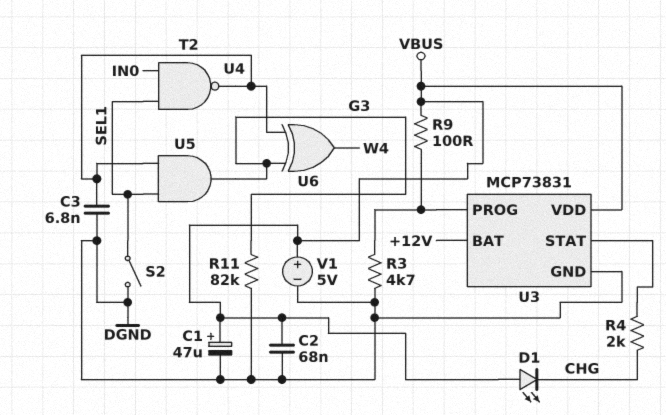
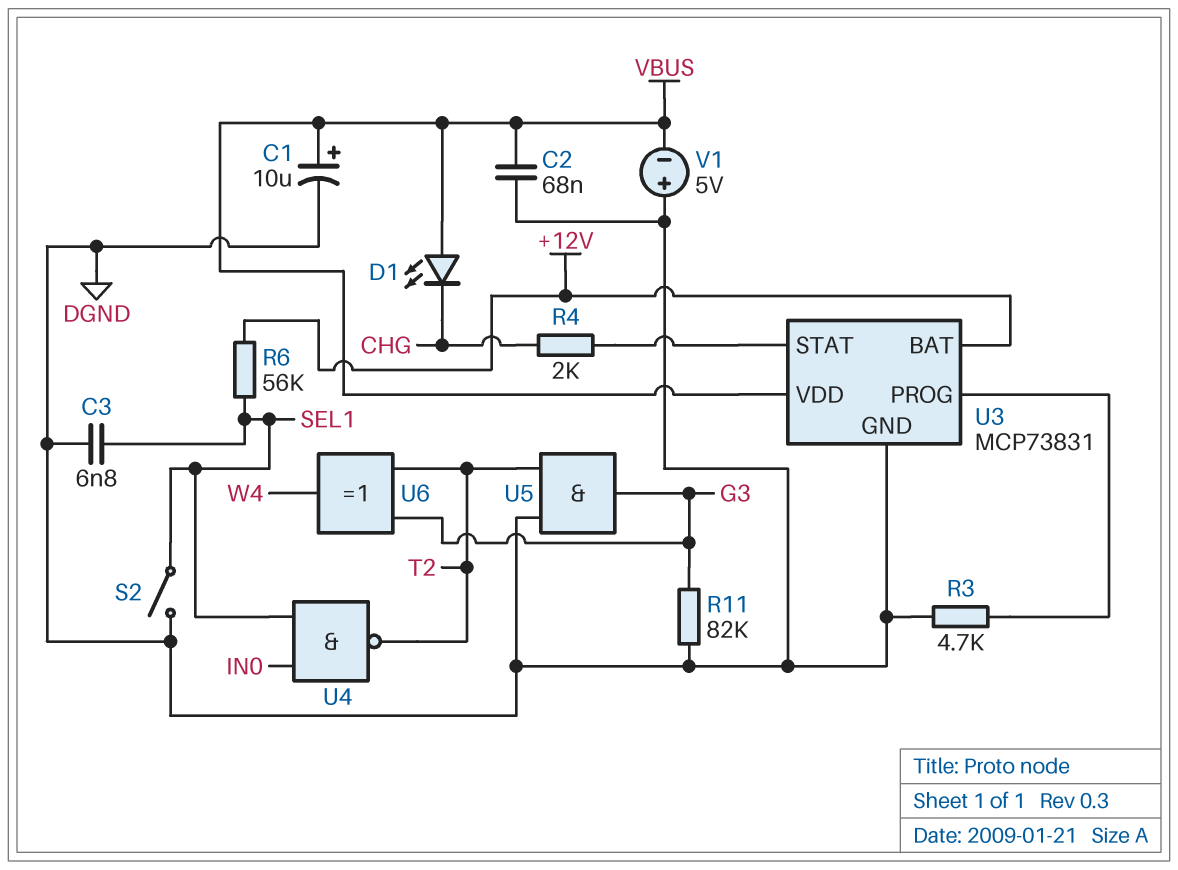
C1: 47uF (plus VBUS, minus DGND) -> 10uF (plus VBUS, minus DGND)
C3: 6.8nF (DGND, T2) -> 6.8nF (DGND, SEL1)
R6: none -> 56k (+12V, SEL1)
R9: 100 (U3/PROG, VBUS) -> none
U5: AND (in SEL1, in T2, out G3) -> AND (in DGND, in T2, out G3)
V1: 5V (plus VBUS, minus DGND) -> 5V (plus DGND, minus VBUS)

